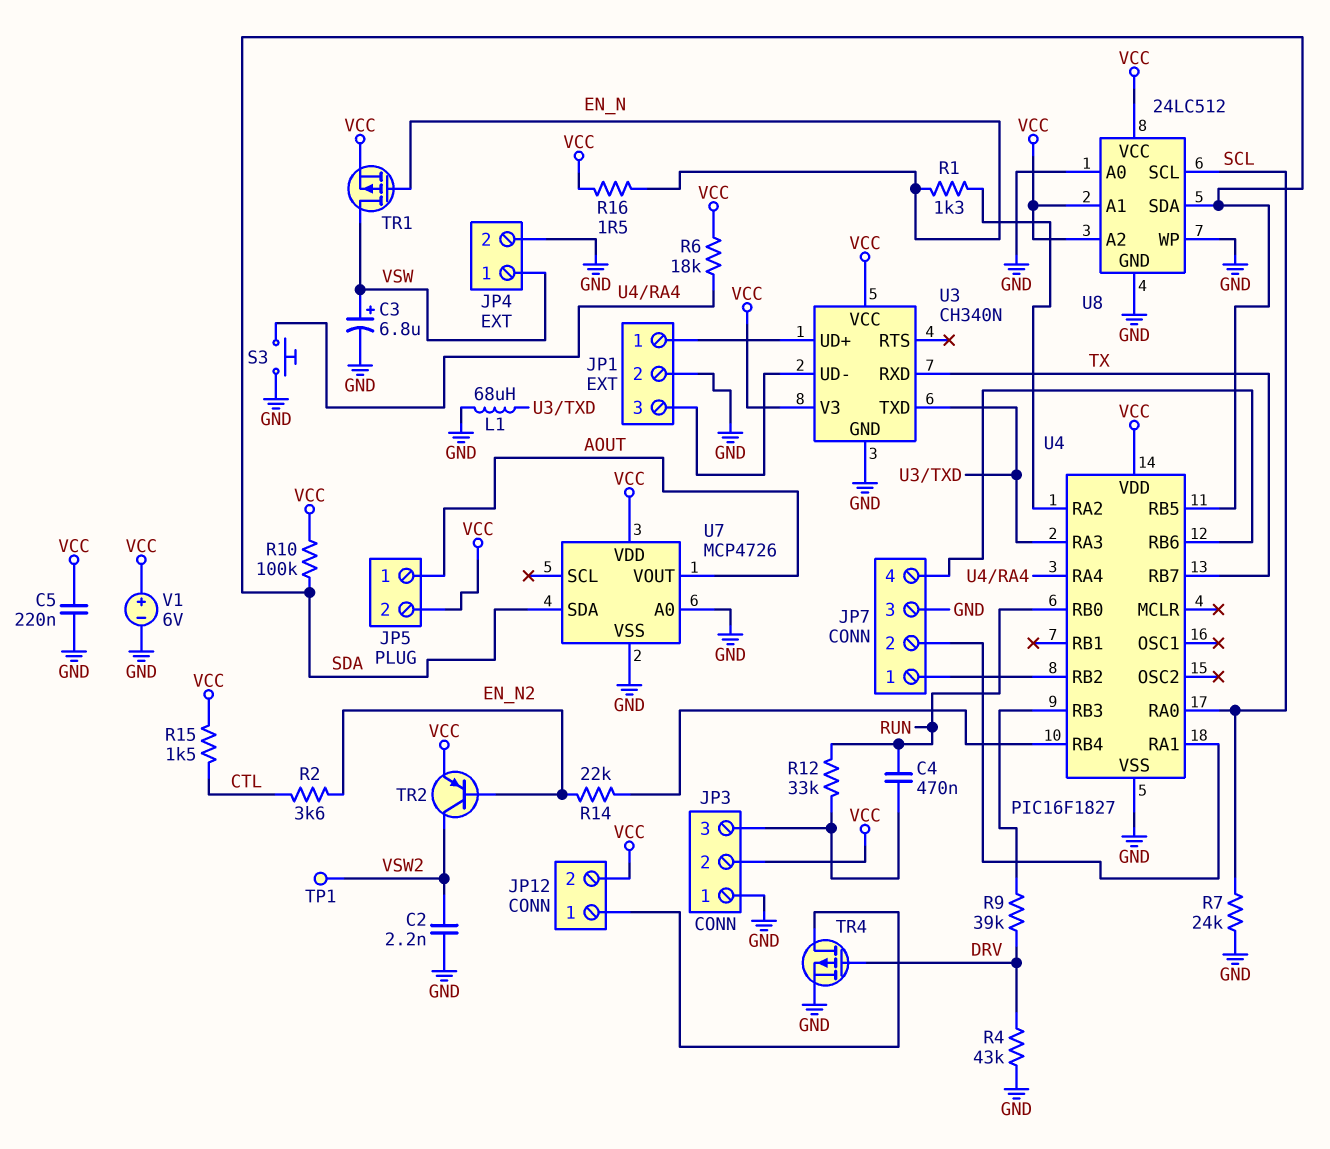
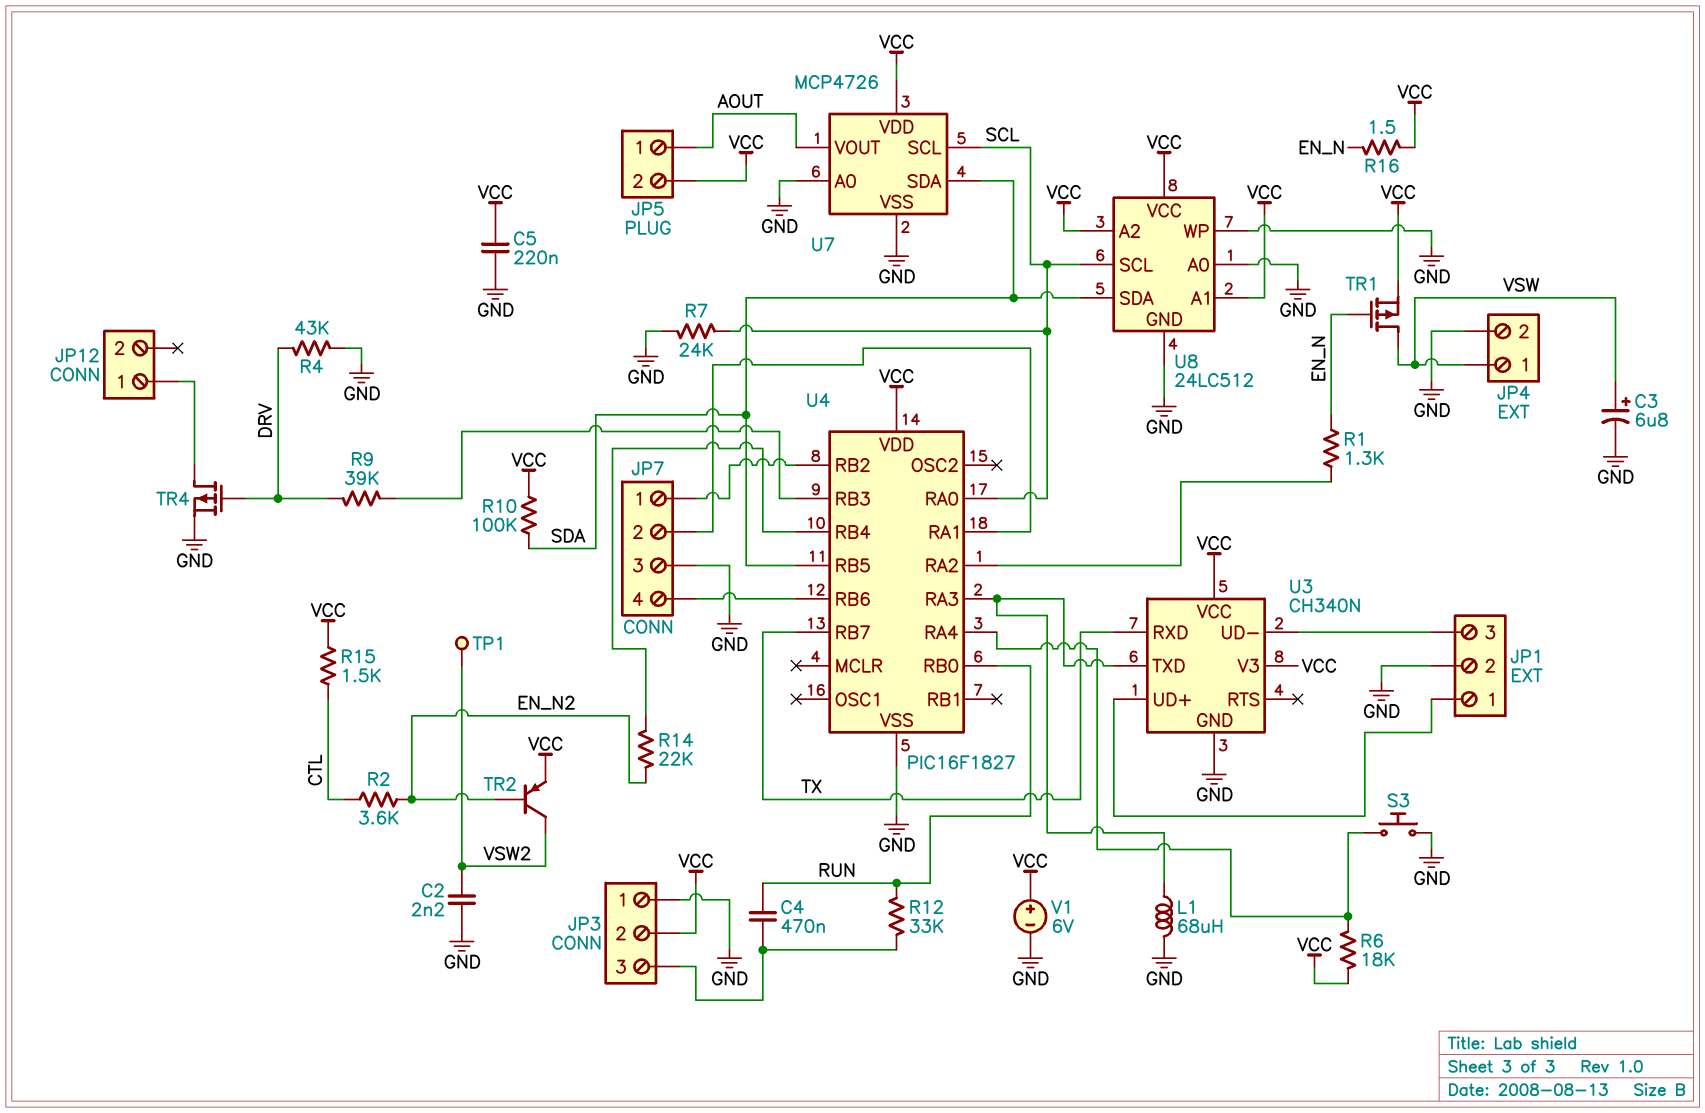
JP12 pin 2: VCC -> none
U7 pin SCL: none -> SCL

